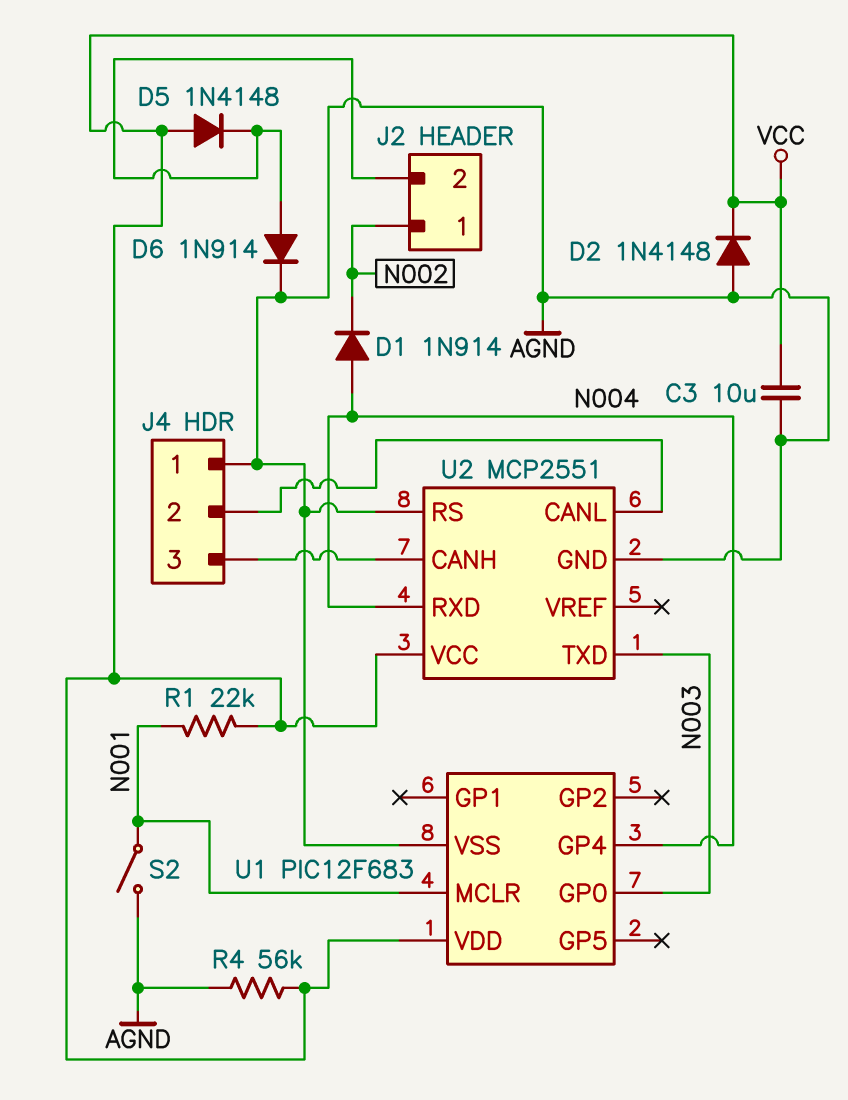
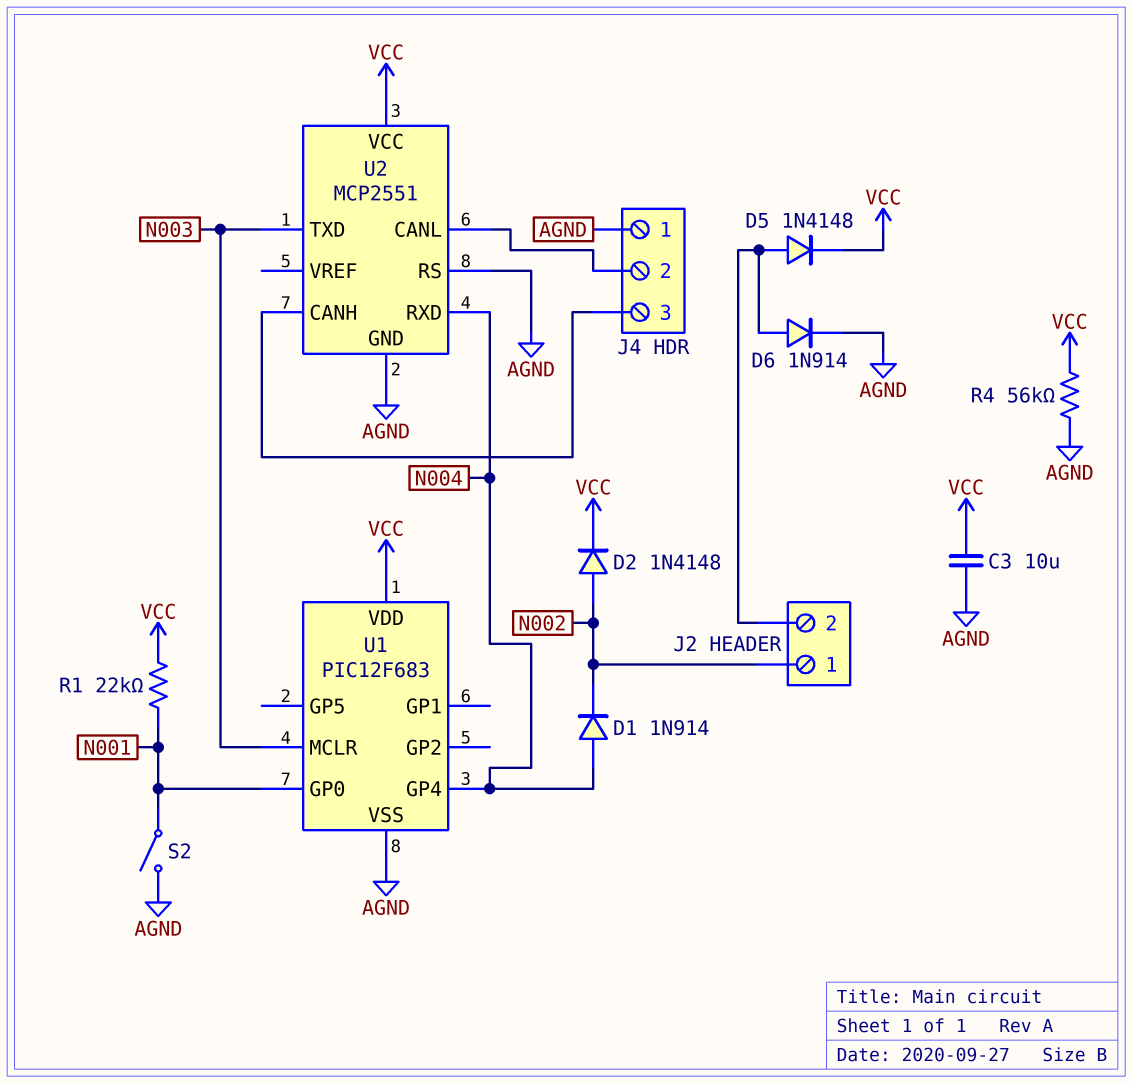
D2: diode 1N4148 (A AGND, K VCC) -> diode 1N4148 (A N002, K VCC)
D5: diode 1N4148 (A VCC, K J2/2) -> diode 1N4148 (A J2/2, K VCC)
U1 pin GP0: N003 -> N001
U1 pin MCLR: N001 -> N003

